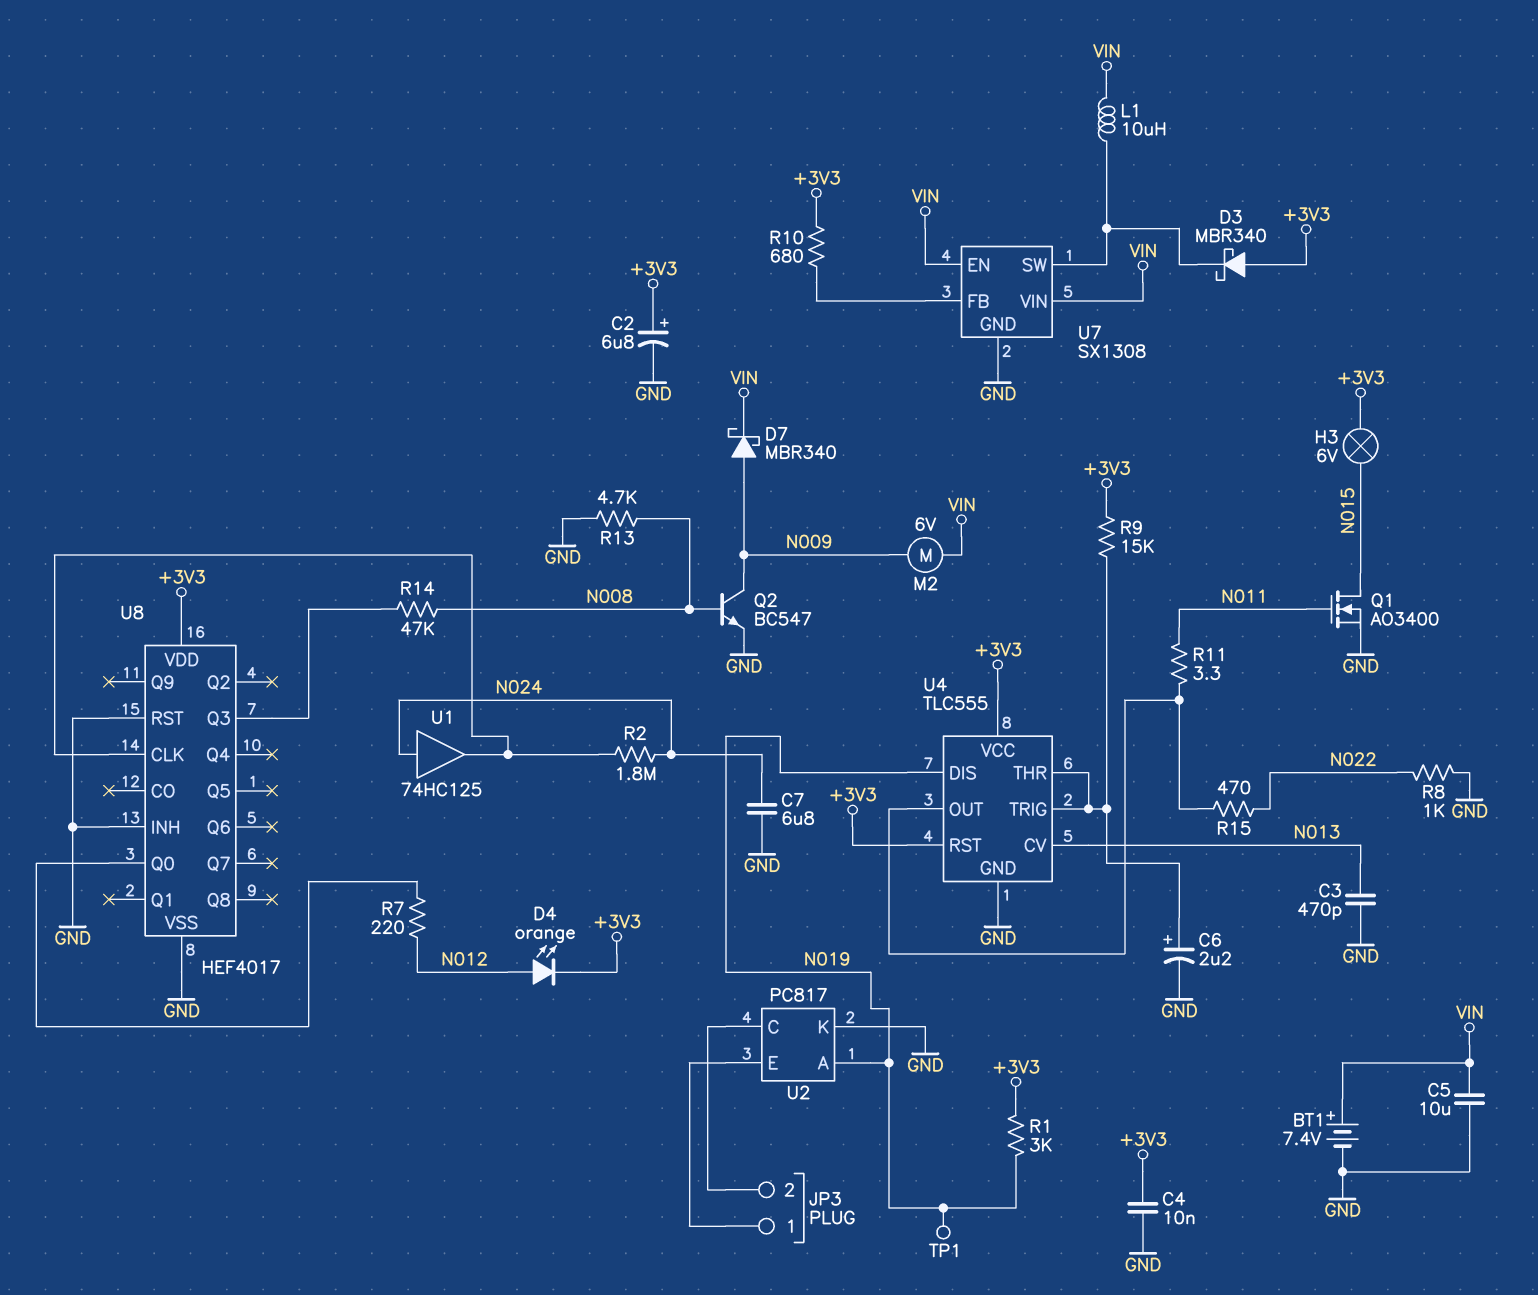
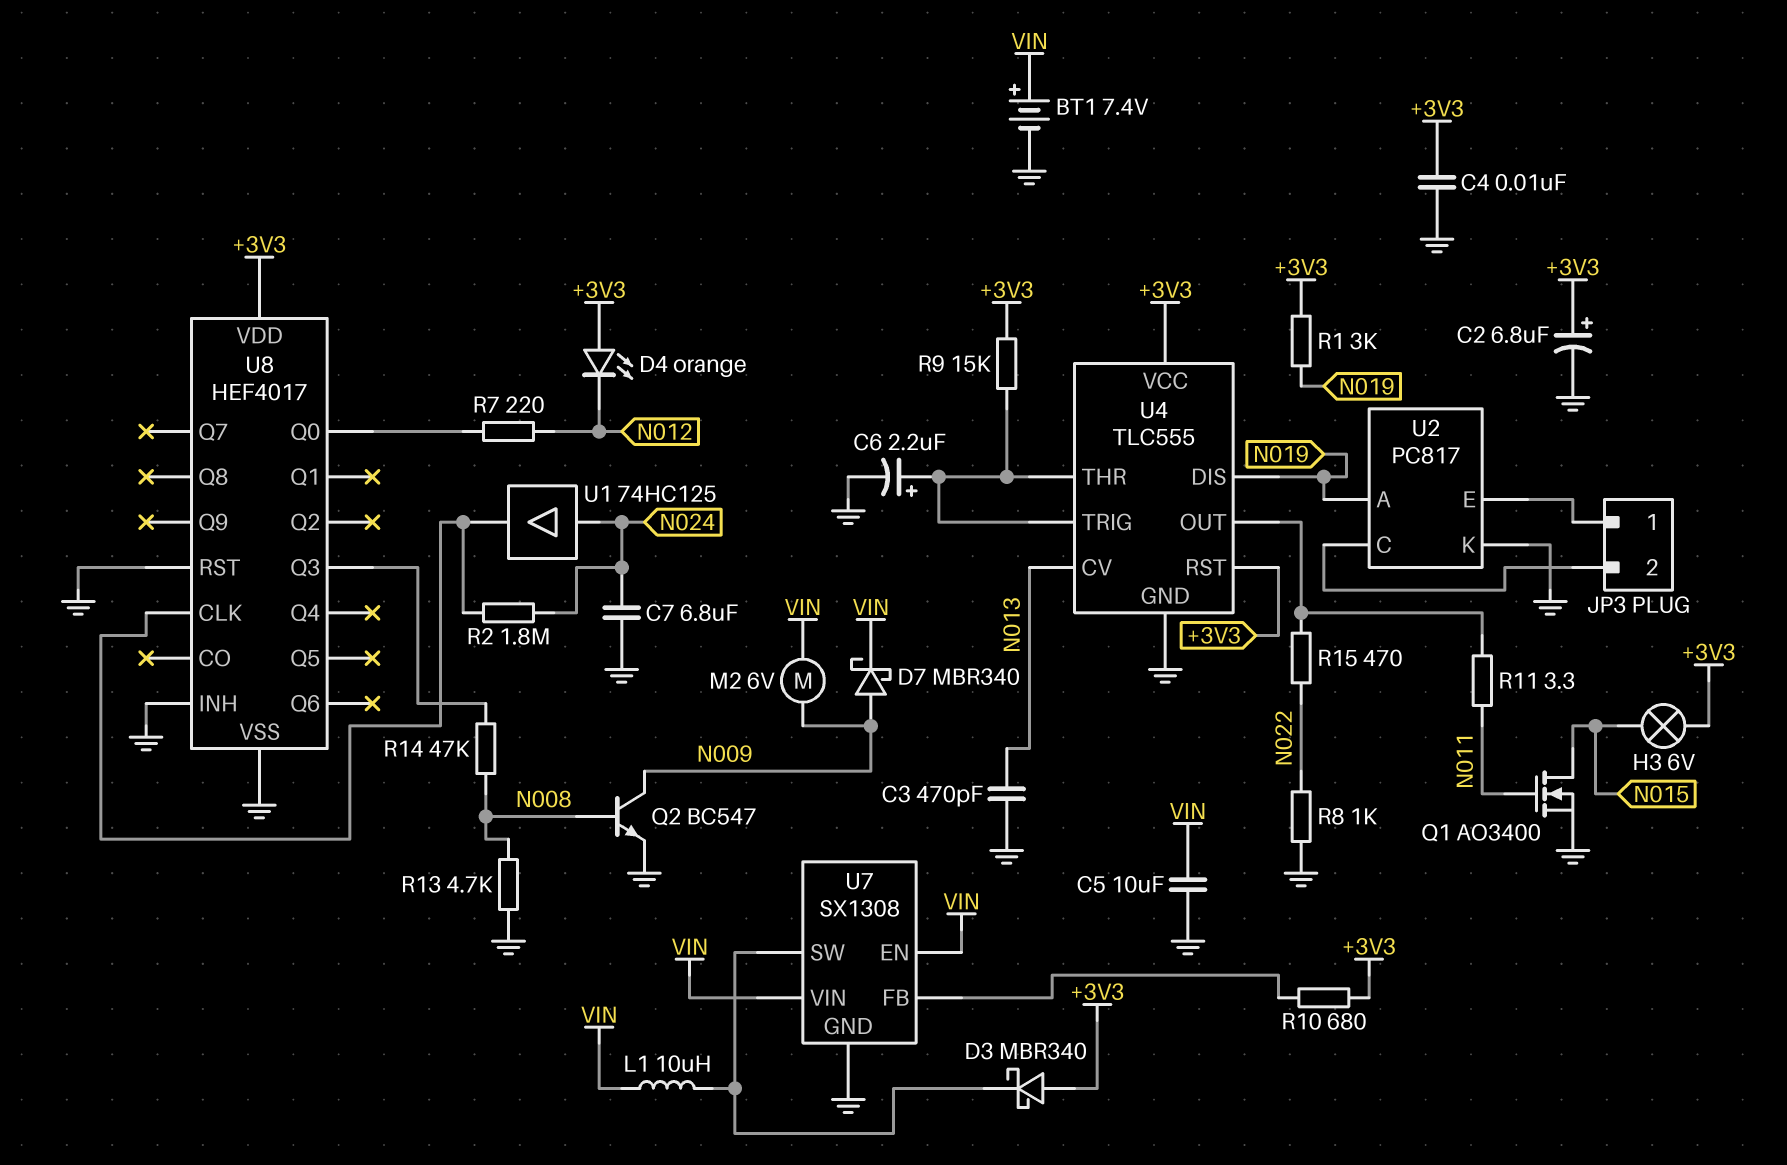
D4: LED orange (A N012, K +3V3) -> LED orange (A +3V3, K N012)
TP1: test point (N019) -> none

